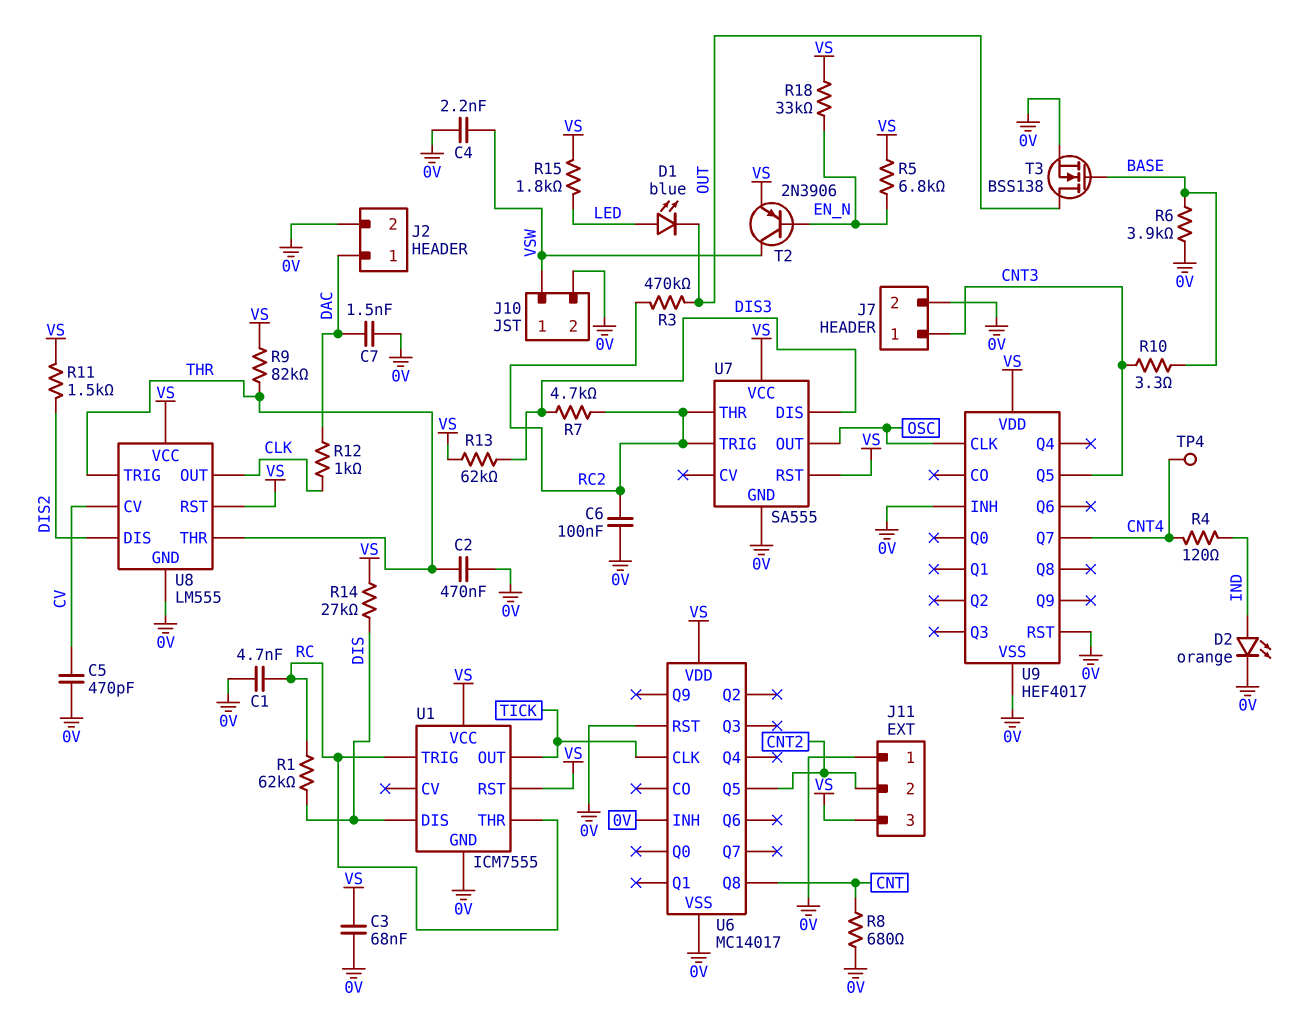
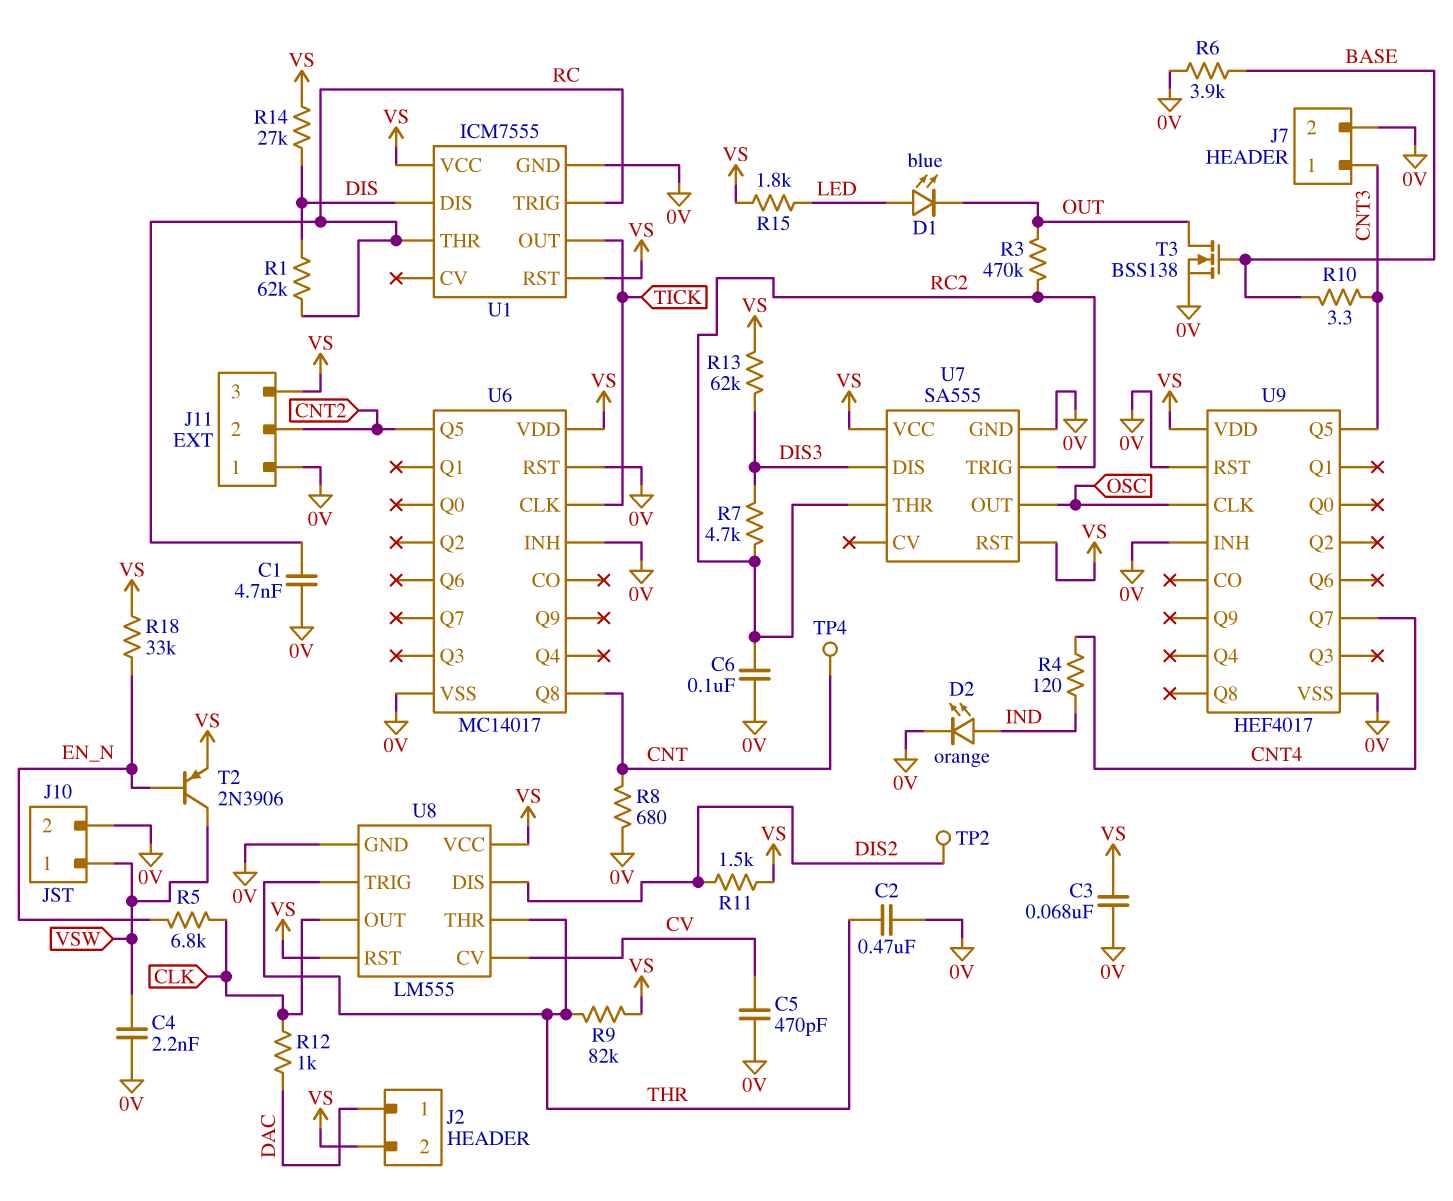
C7: 1.5nF (0V, DAC) -> none
J2 pin 2: 0V -> VS
R5: 6.8k (EN_N, VS) -> 6.8k (CLK, EN_N)
TP2: none -> test point (DIS2)
TP4: test point (CNT4) -> test point (CNT)

